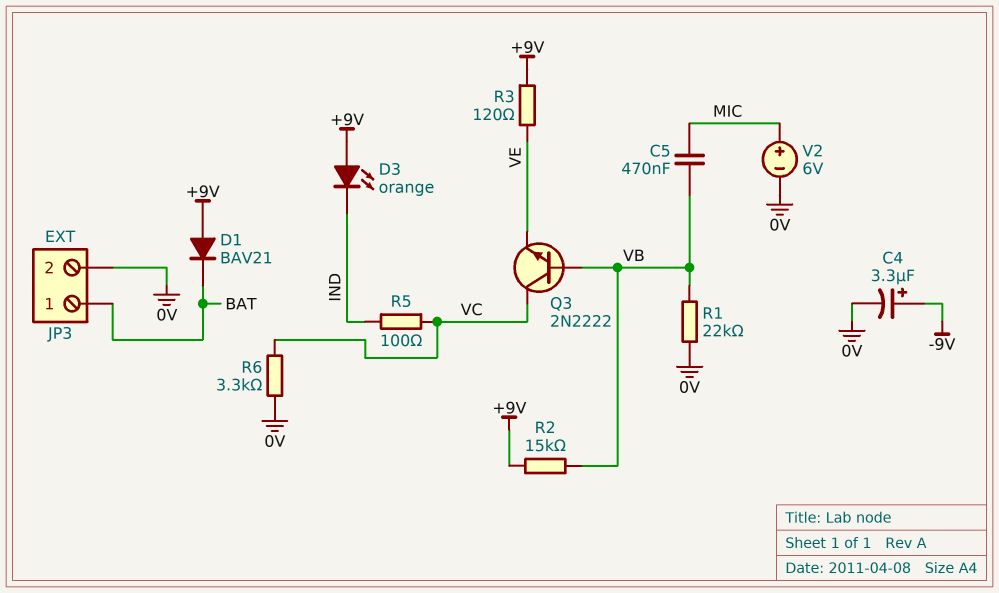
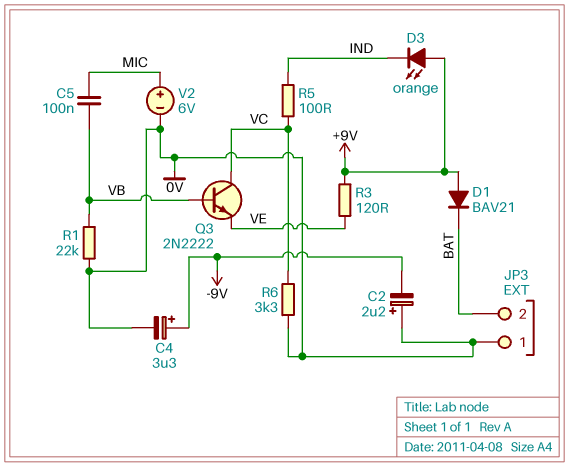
C2: none -> 2.2uF (plus 0V, minus -9V)
C5: 470nF (MIC, VB) -> 100nF (MIC, VB)
JP3 pin 1: BAT -> 0V
JP3 pin 2: 0V -> BAT
R2: 15k (+9V, VB) -> none

